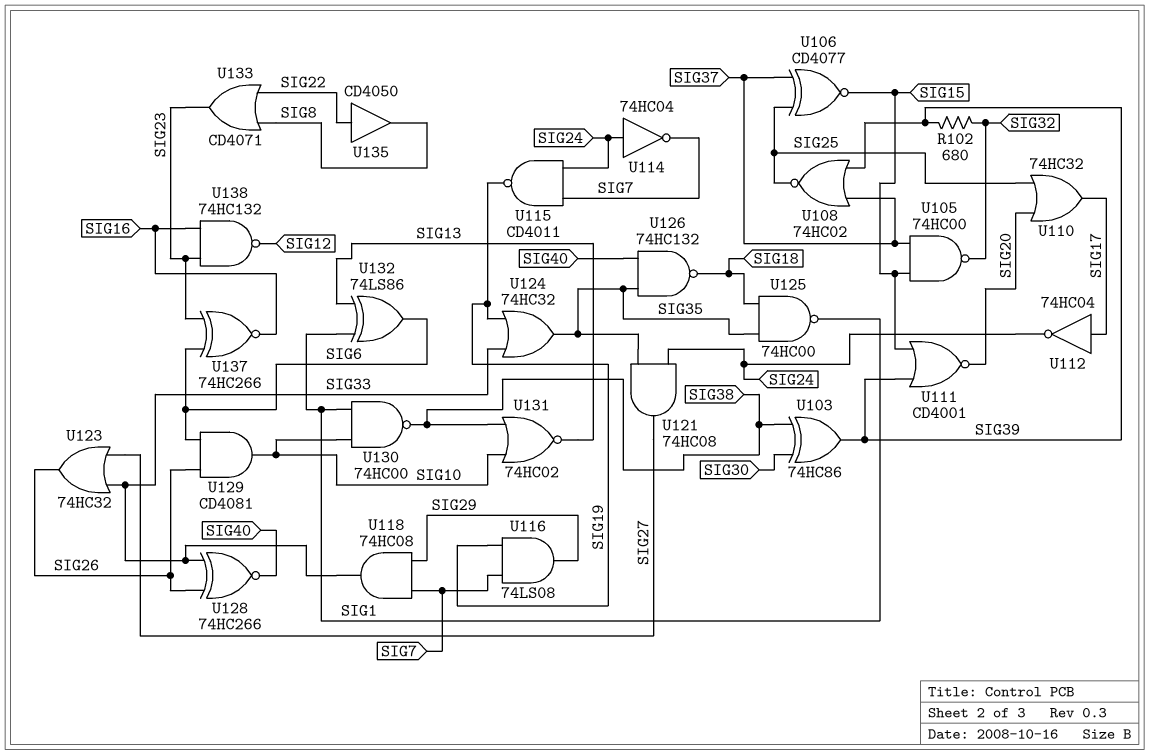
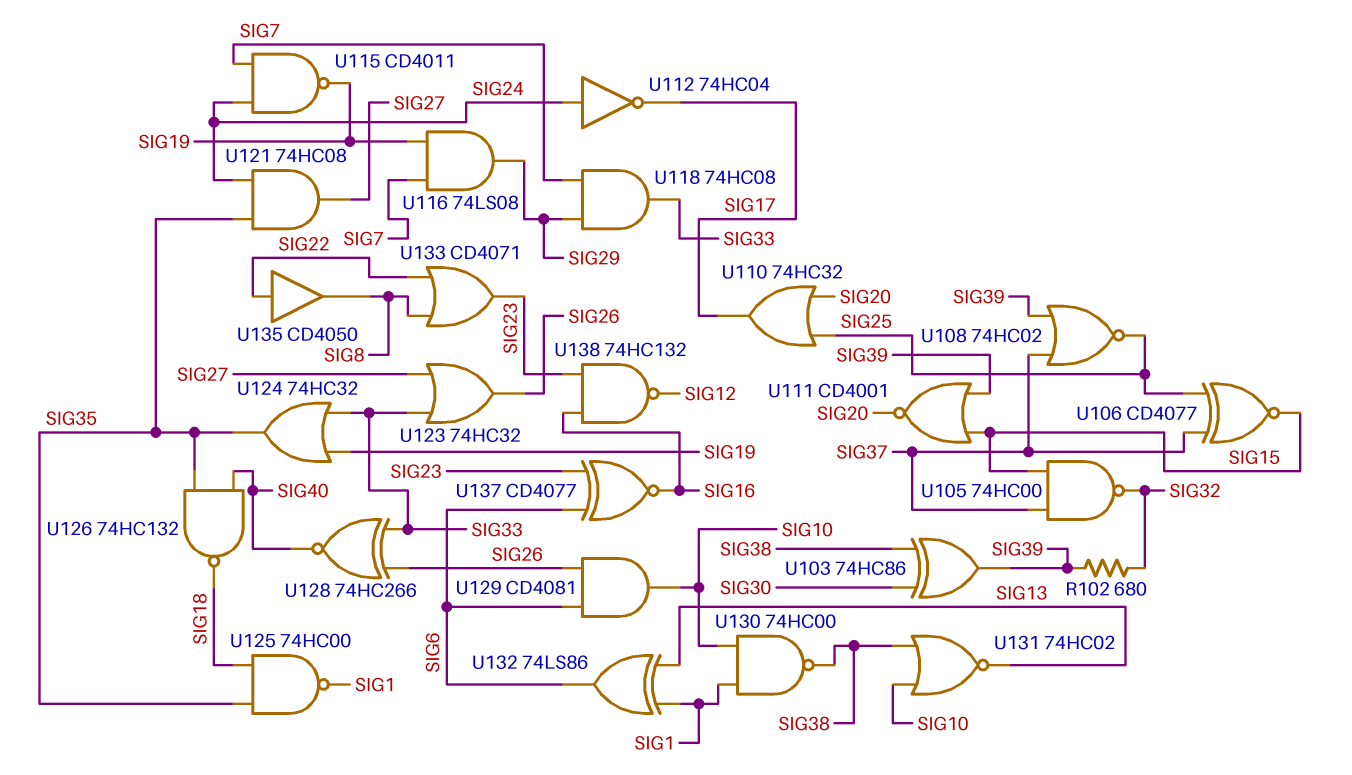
U112: NOT 74HC04 (in SIG17, out SIG24) -> NOT 74HC04 (in SIG24, out SIG17)
U114: NOT 74HC04 (in SIG24, out SIG7) -> none
U137: XNOR 74HC266 (in SIG6, in SIG23, out SIG16) -> XNOR CD4077 (in SIG6, in SIG23, out SIG16)

